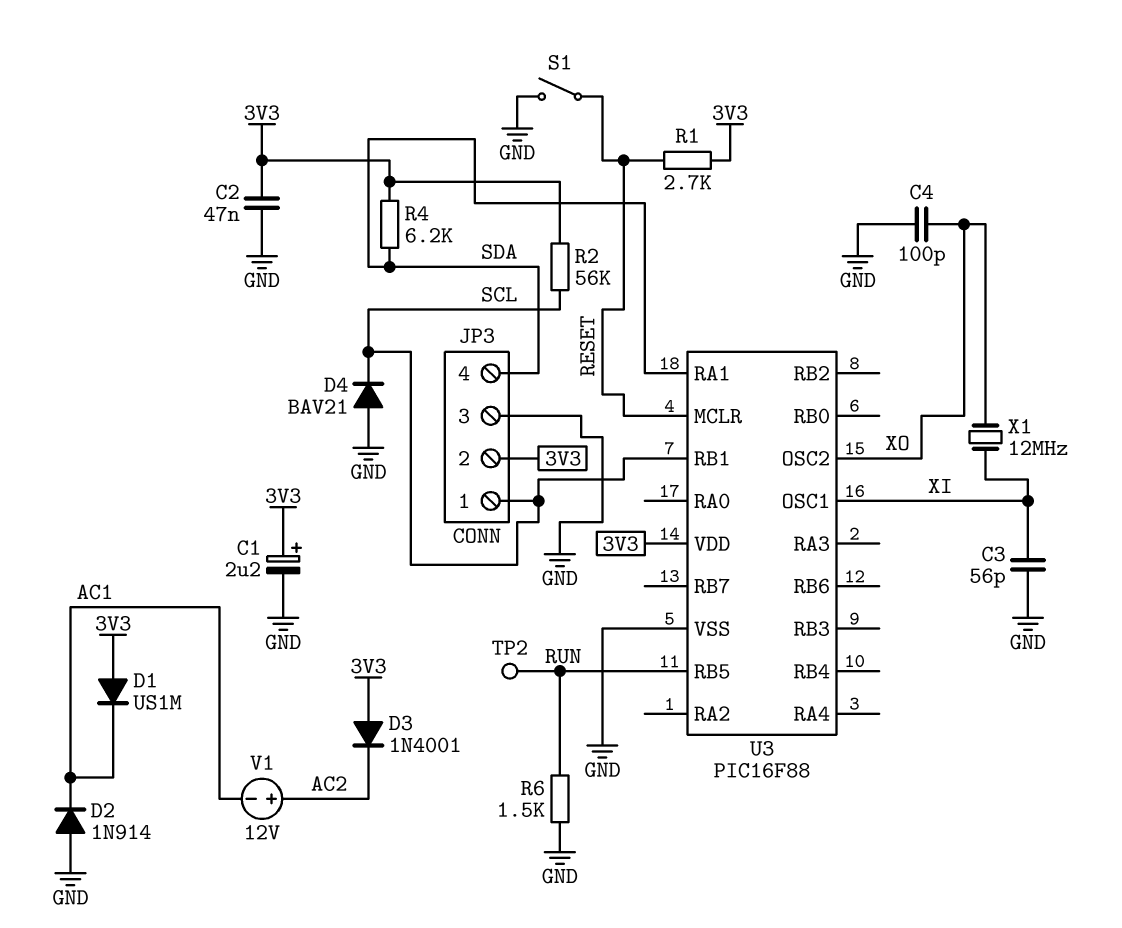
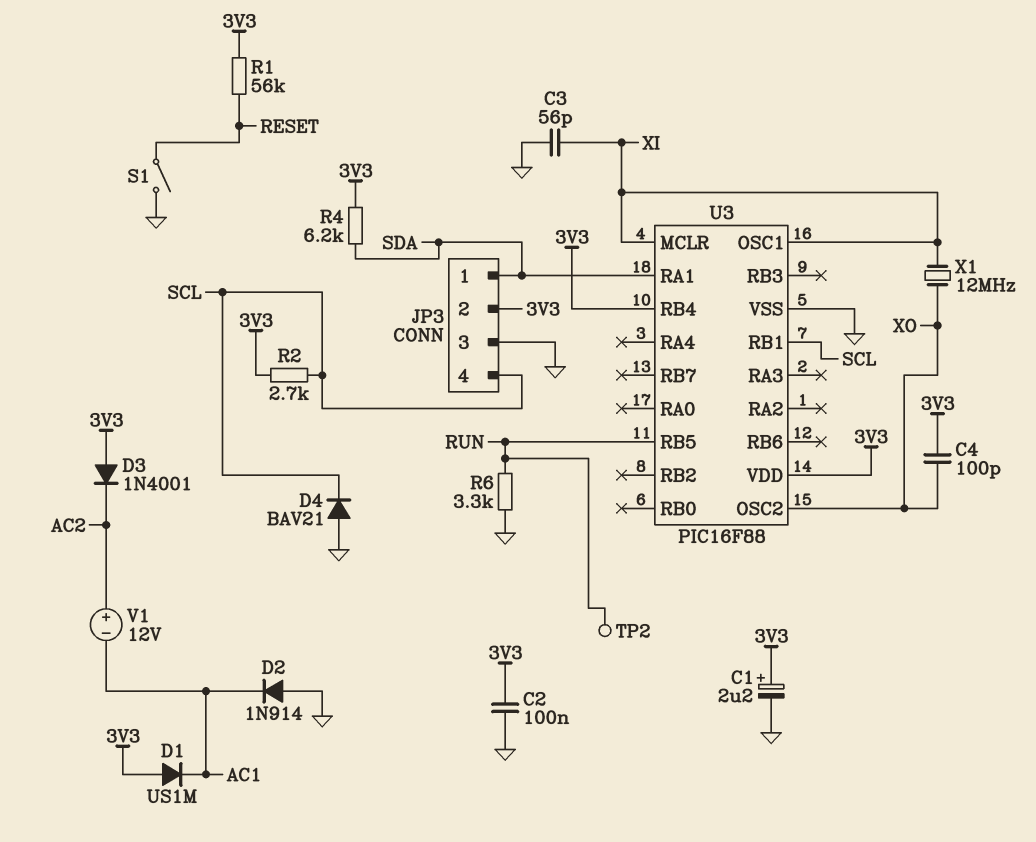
C2: 47nF (3V3, GND) -> 100nF (3V3, GND)
C4: 100pF (GND, XO) -> 100pF (3V3, XO)
JP3 pin 1: SCL -> SDA
JP3 pin 4: SDA -> SCL
R1: 2.7k (3V3, RESET) -> 56k (3V3, RESET)
R2: 56k (3V3, SCL) -> 2.7k (3V3, SCL)
R6: 1.5k (GND, RUN) -> 3.3k (GND, RUN)
U3 pin MCLR: RESET -> XI
U3 pin RB4: none -> 3V3

